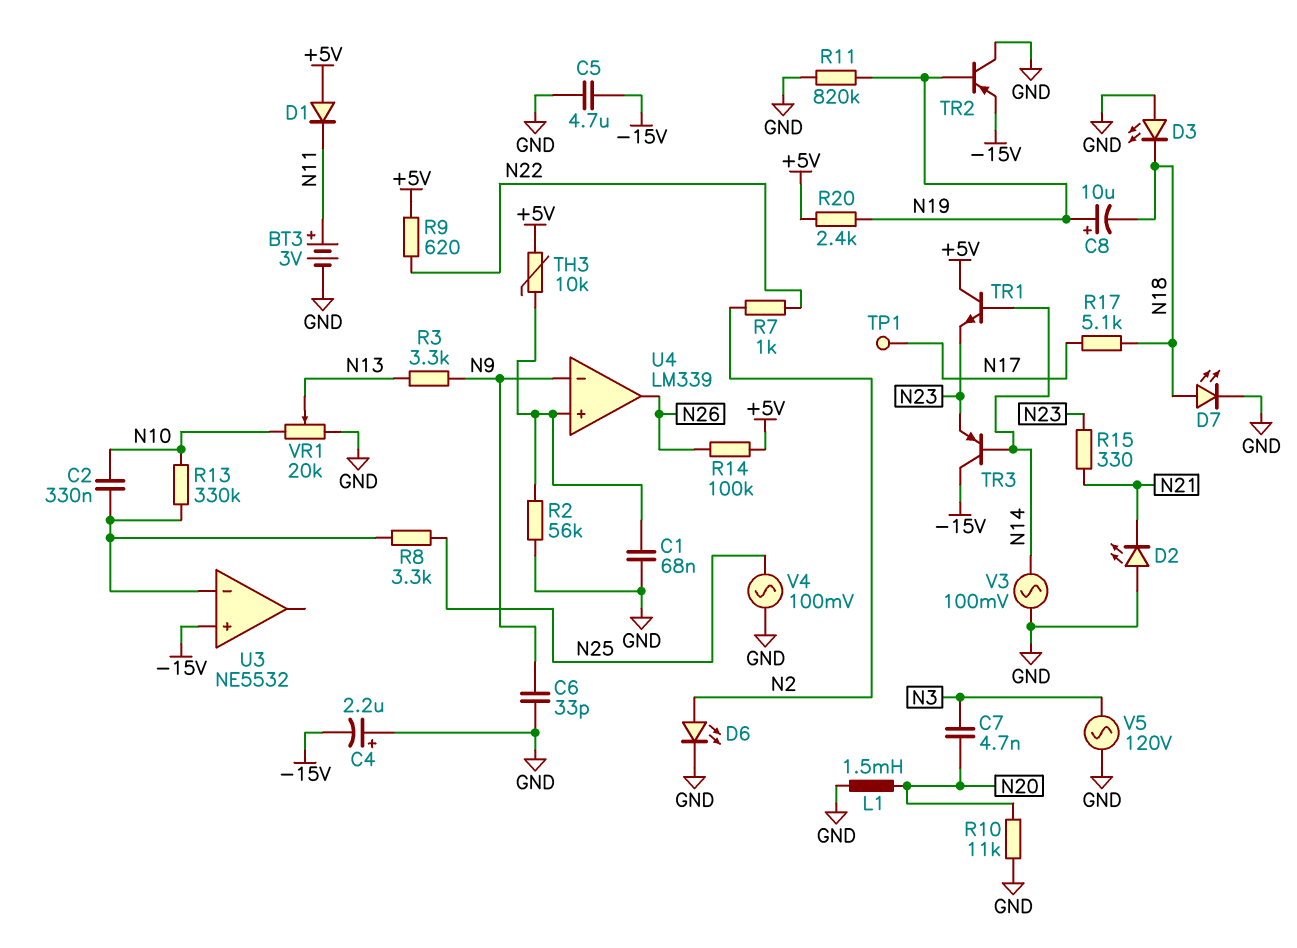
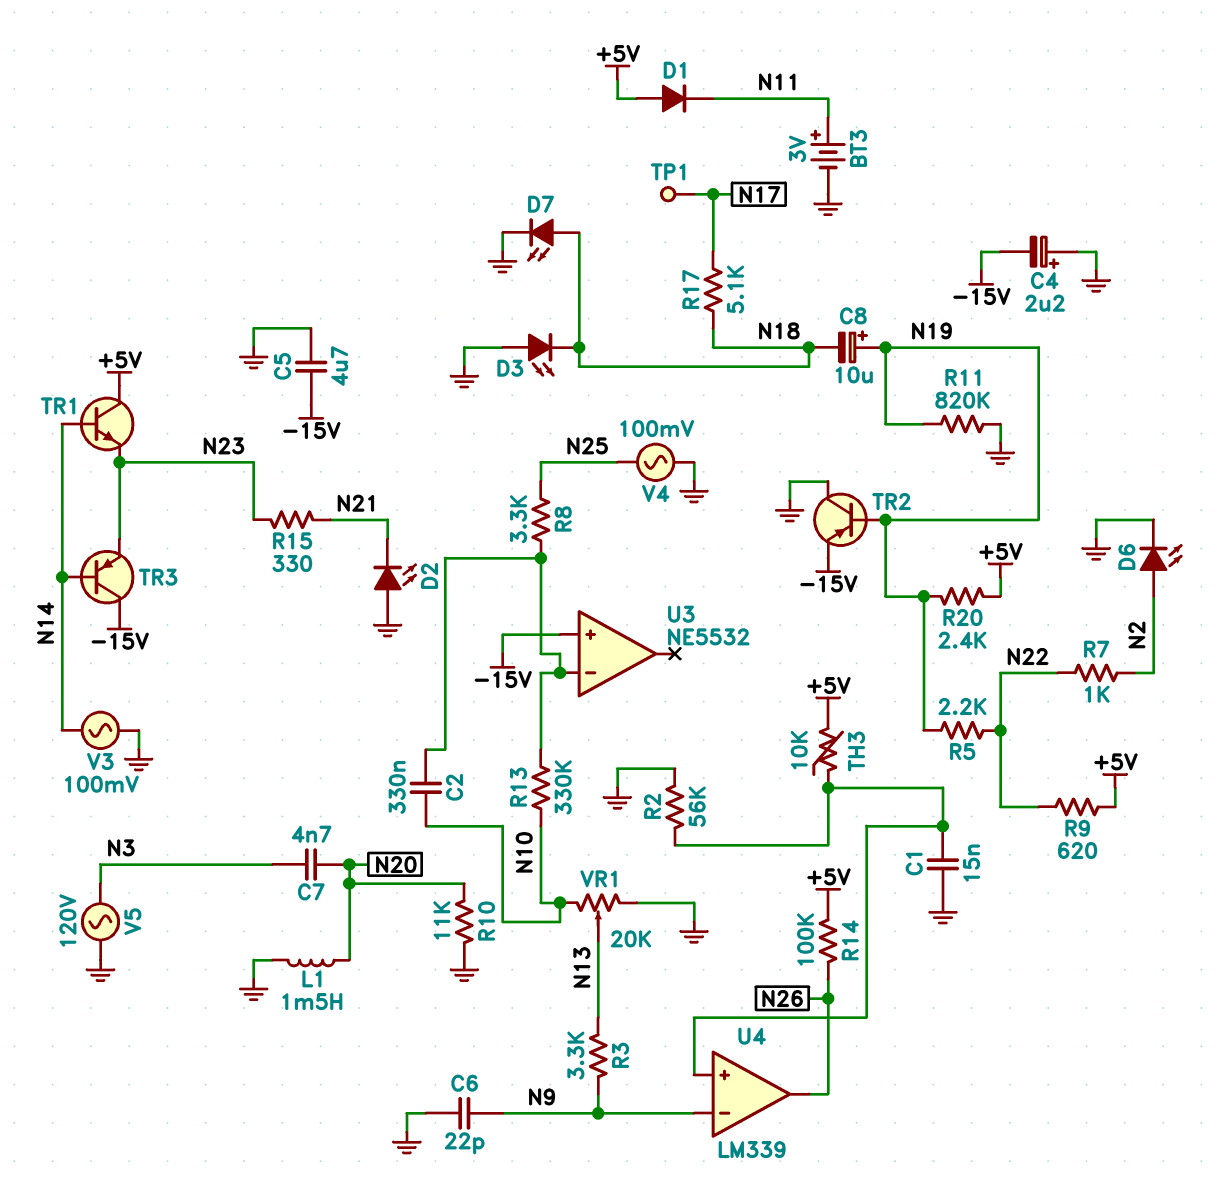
C1: 68nF (GND, U4/in+) -> 15nF (GND, U4/in+)
C6: 33pF (GND, N9) -> 22pF (GND, N9)
R5: none -> 2.2k (N19, N22)

